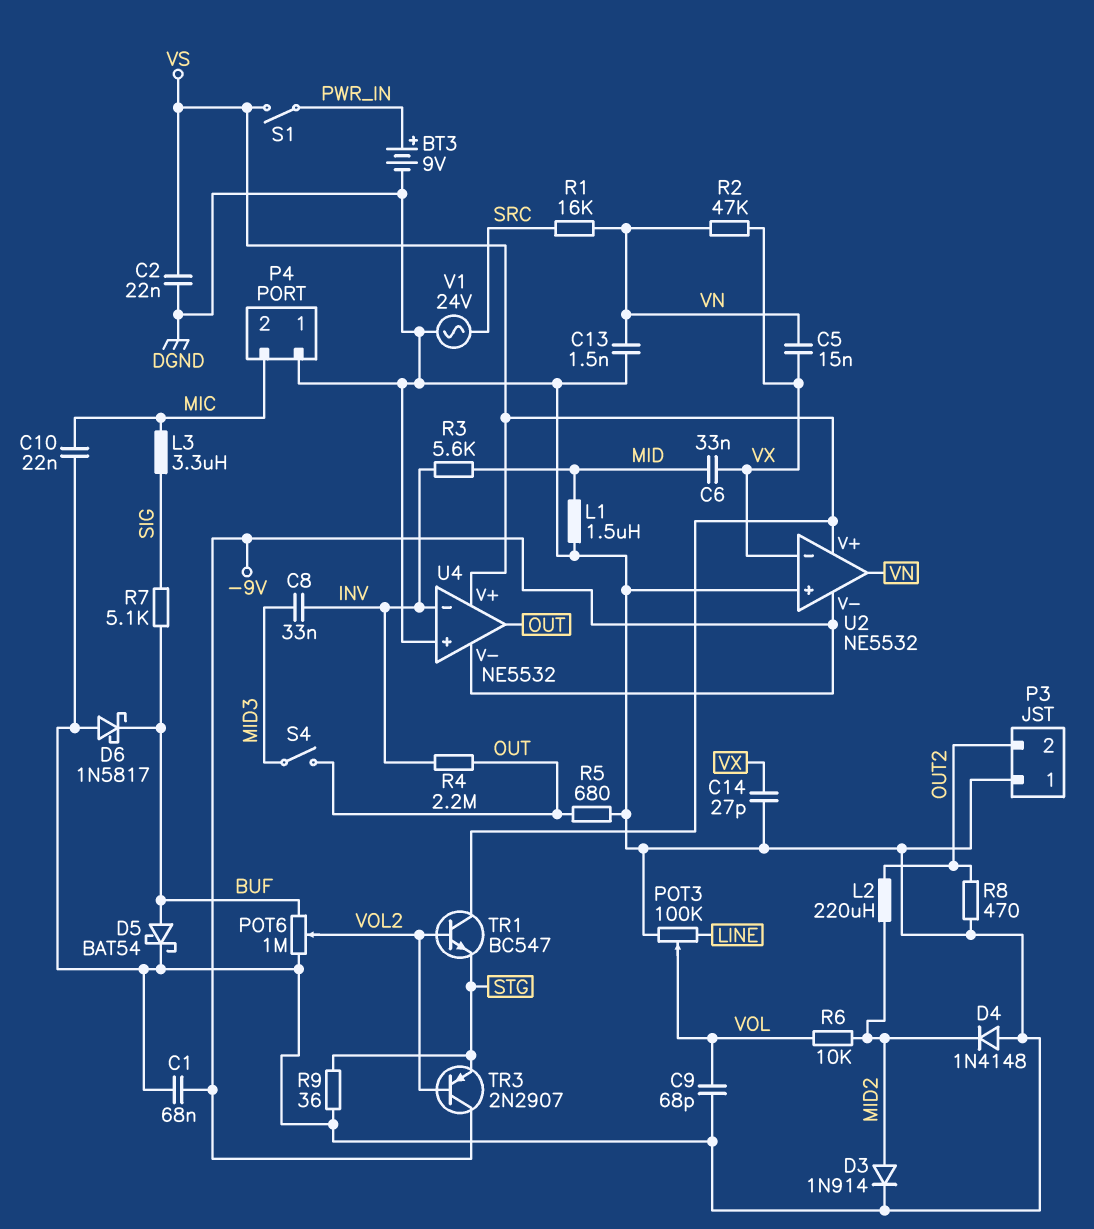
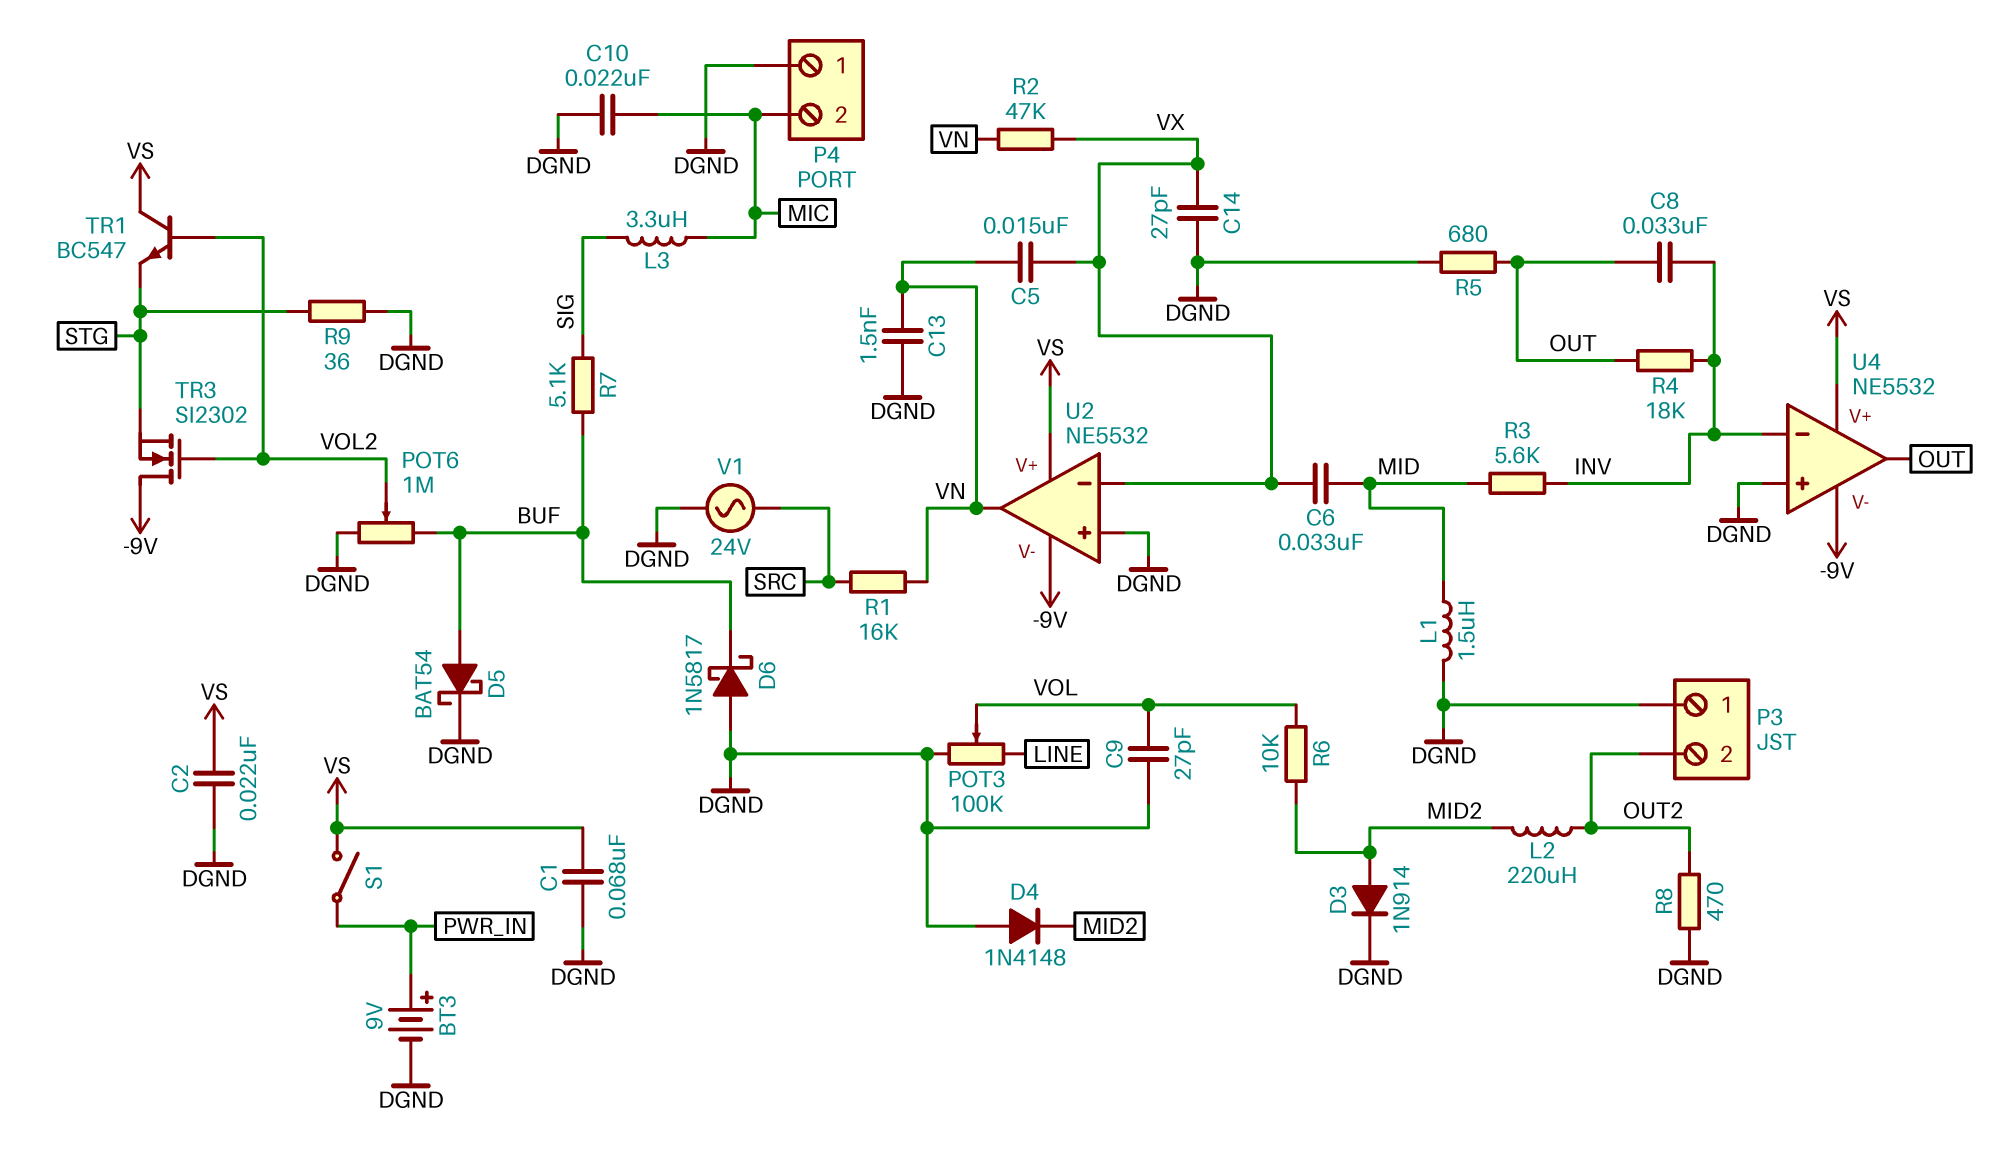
C1: 68nF (-9V, DGND) -> 68nF (DGND, VS)
C8: 33nF (INV, MID3) -> 33nF (INV, OUT)
C9: 68pF (DGND, VOL) -> 27pF (DGND, VOL)
R4: 2.2M (INV, OUT) -> 18k (INV, OUT)
S4: switch (MID3, OUT) -> none
TR3: PNP 2N2907 (B VOL2, C -9V, E STG) -> NMOS SI2302 (G VOL2, D -9V, S STG)

